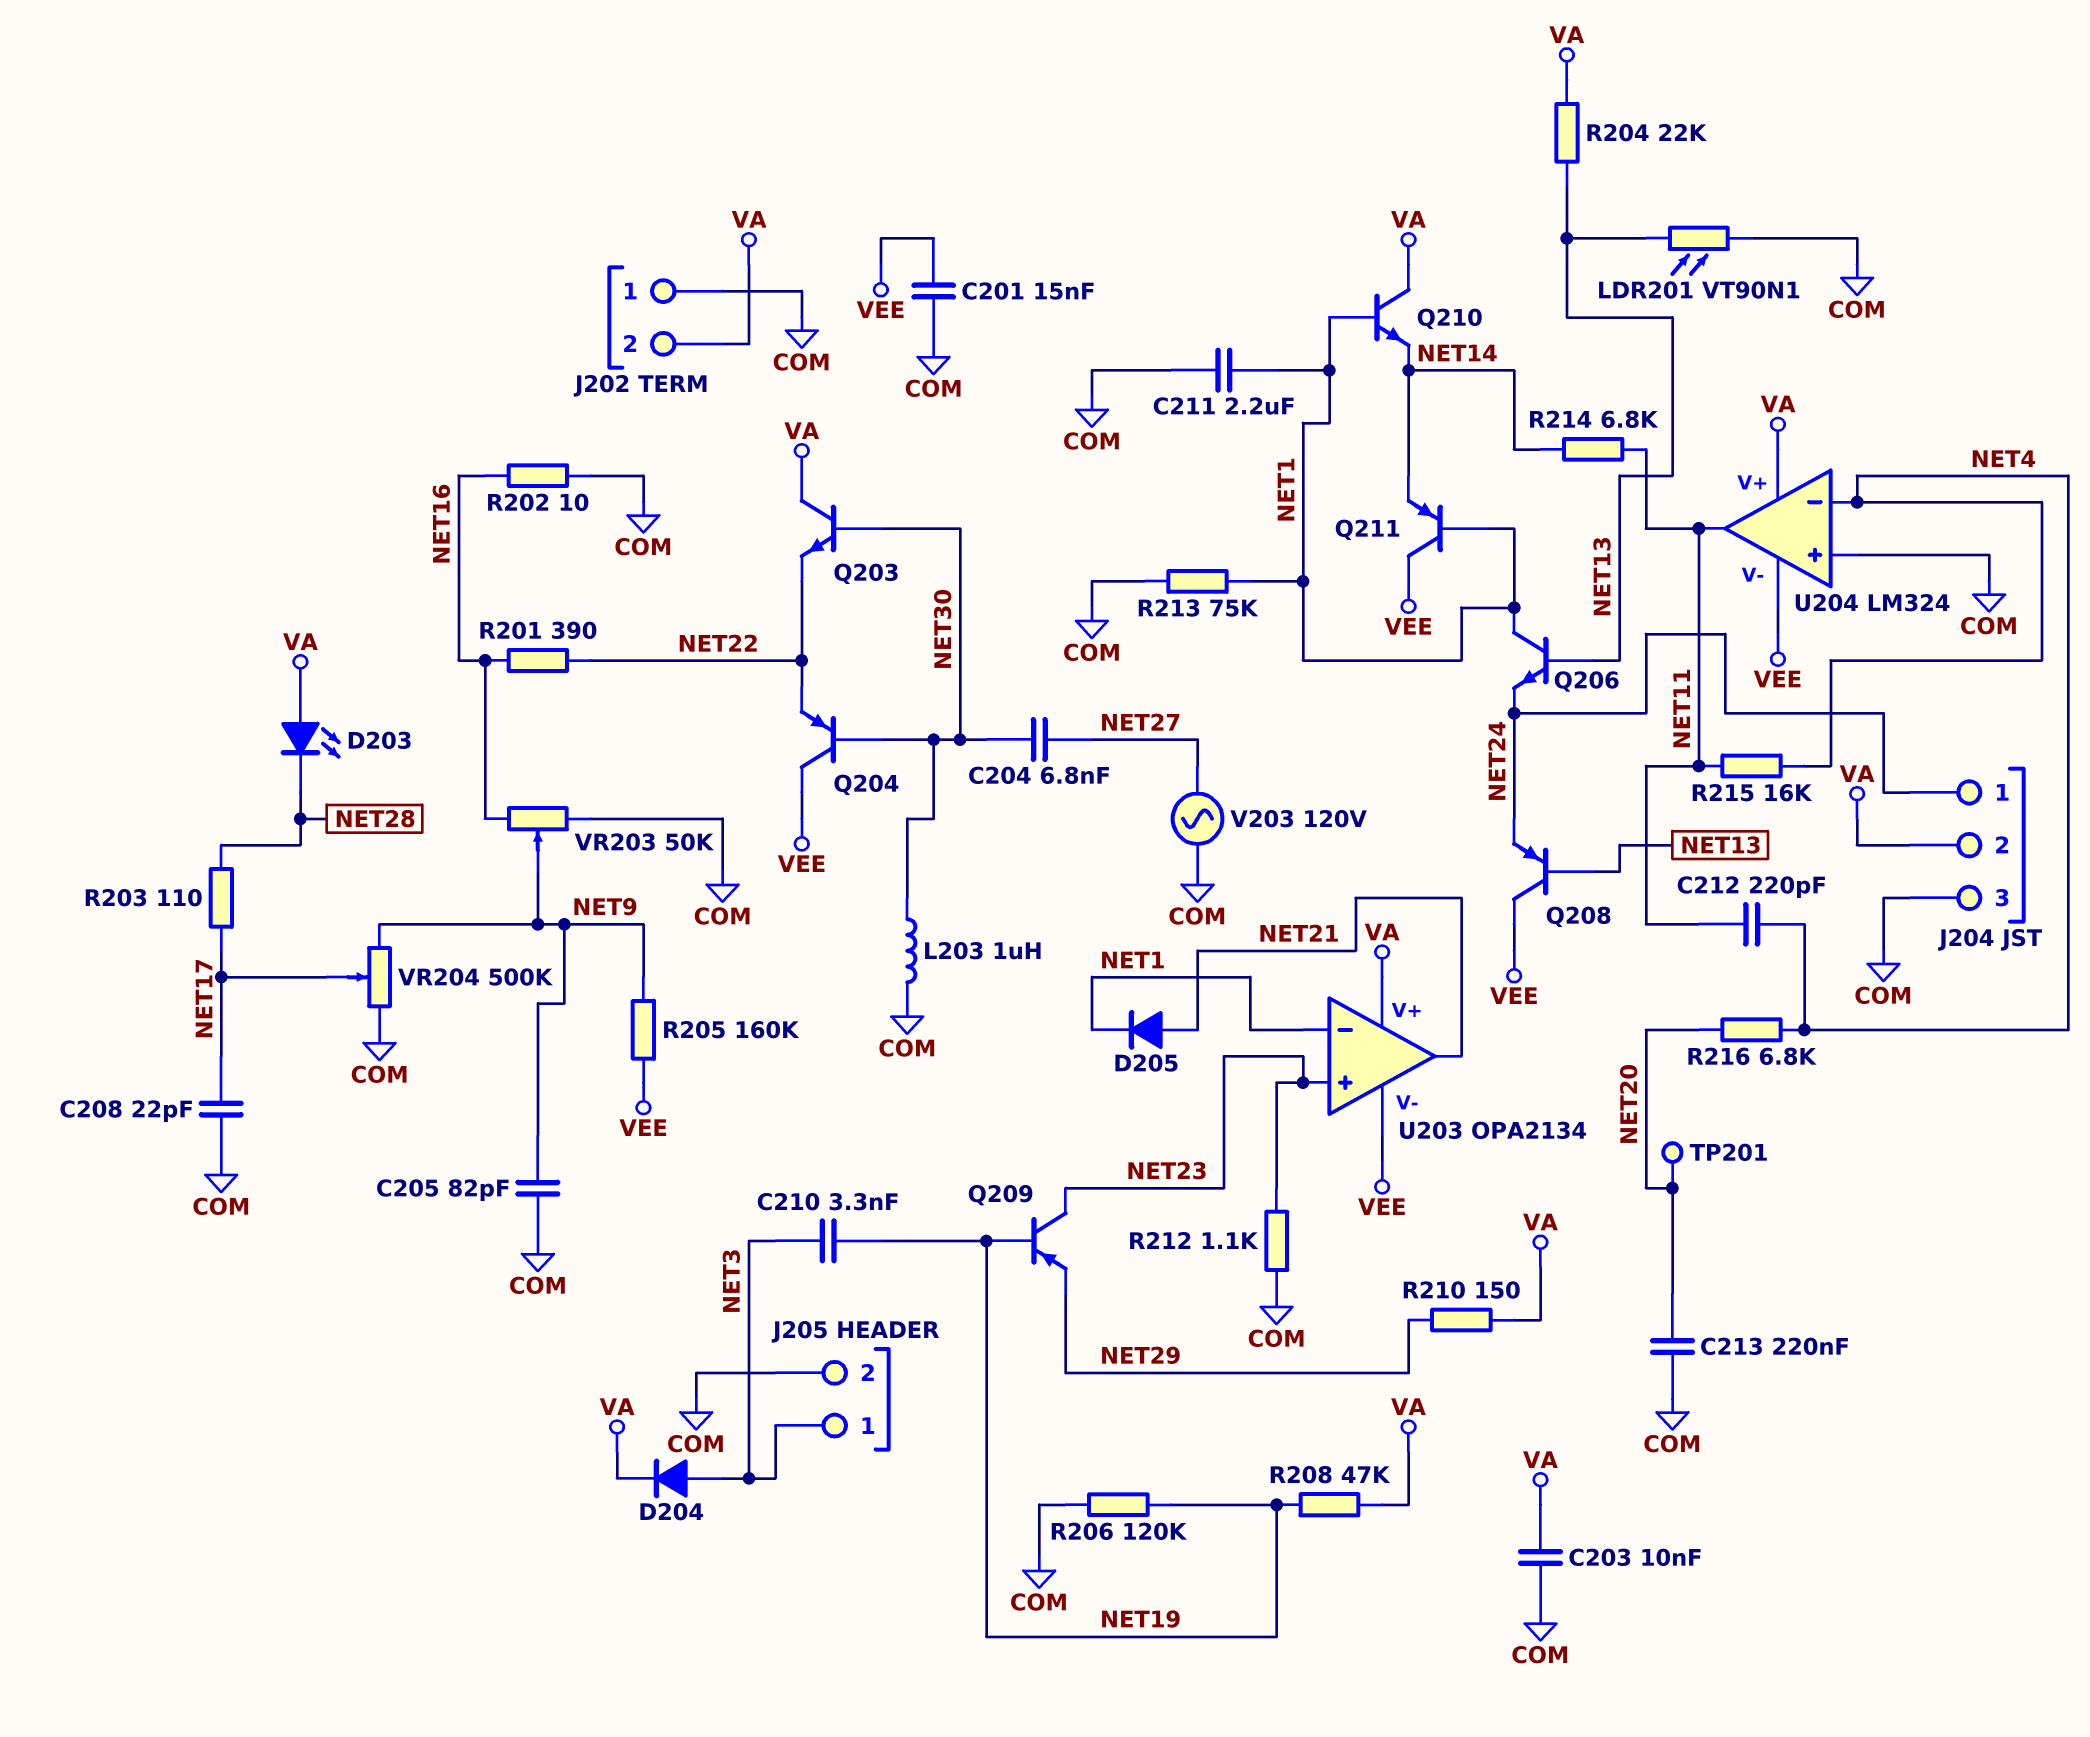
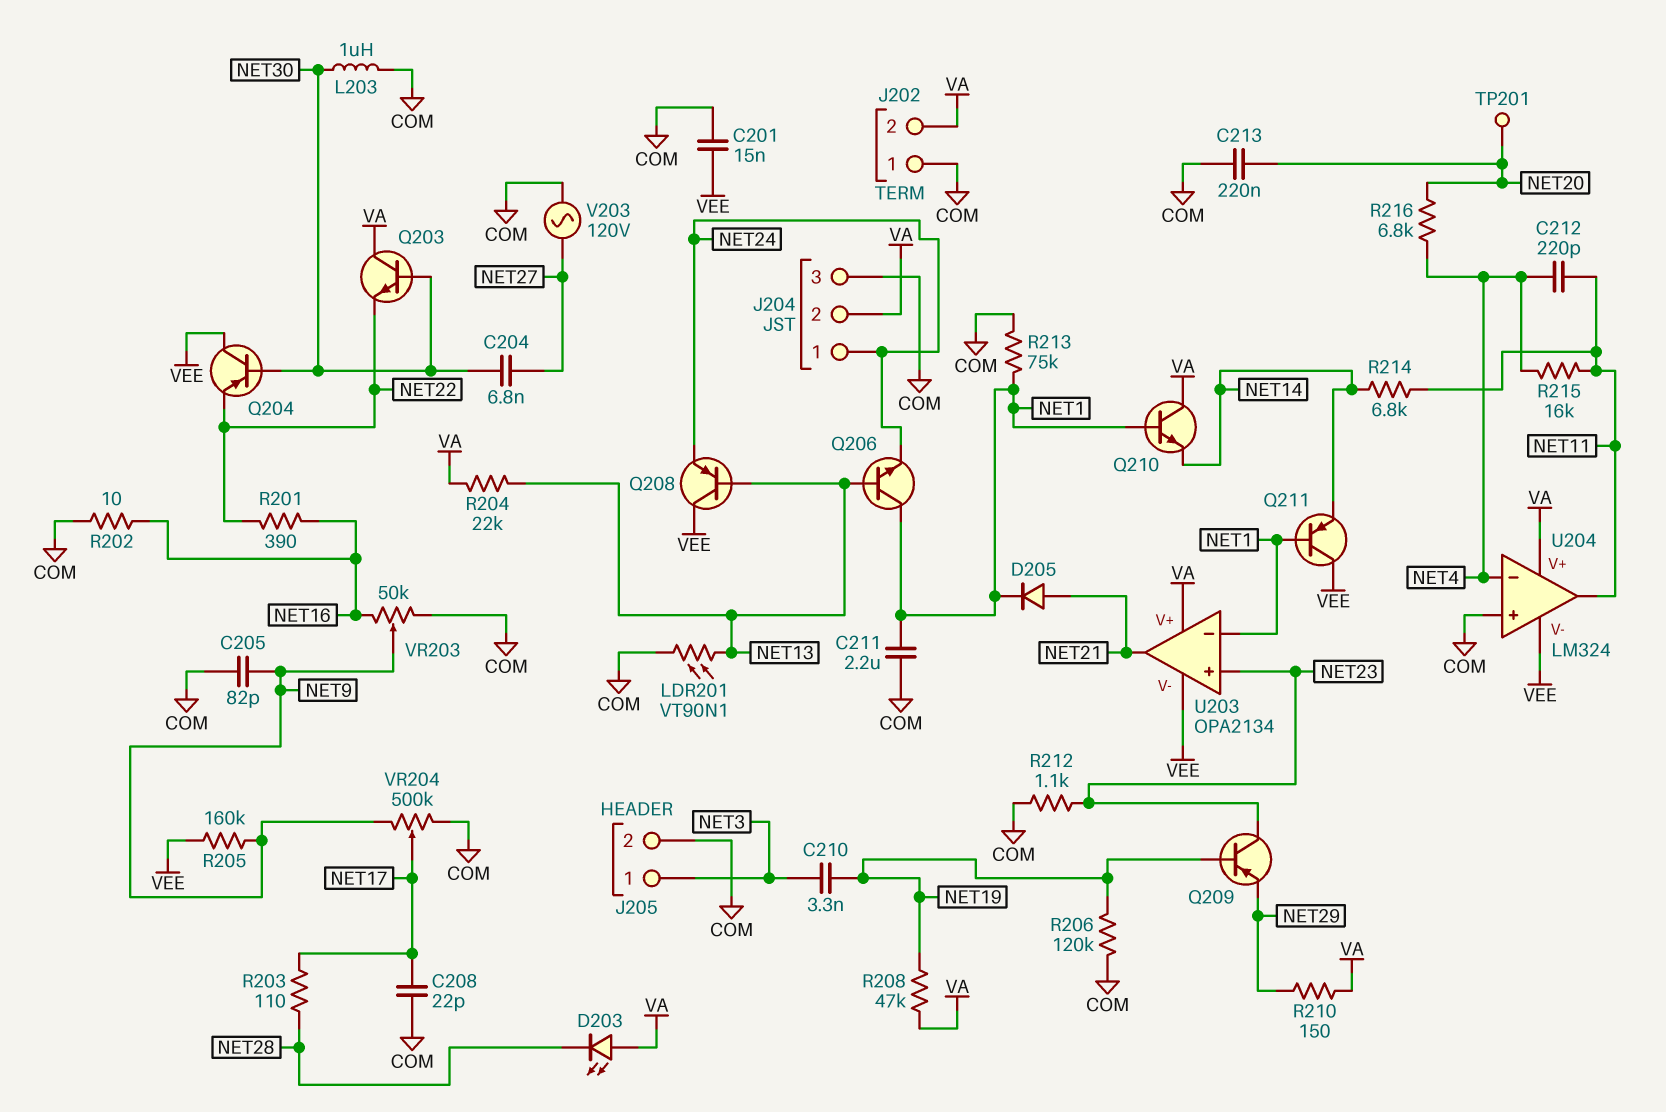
C203: 10nF (COM, VA) -> none
D204: diode (A NET3, K VA) -> none

